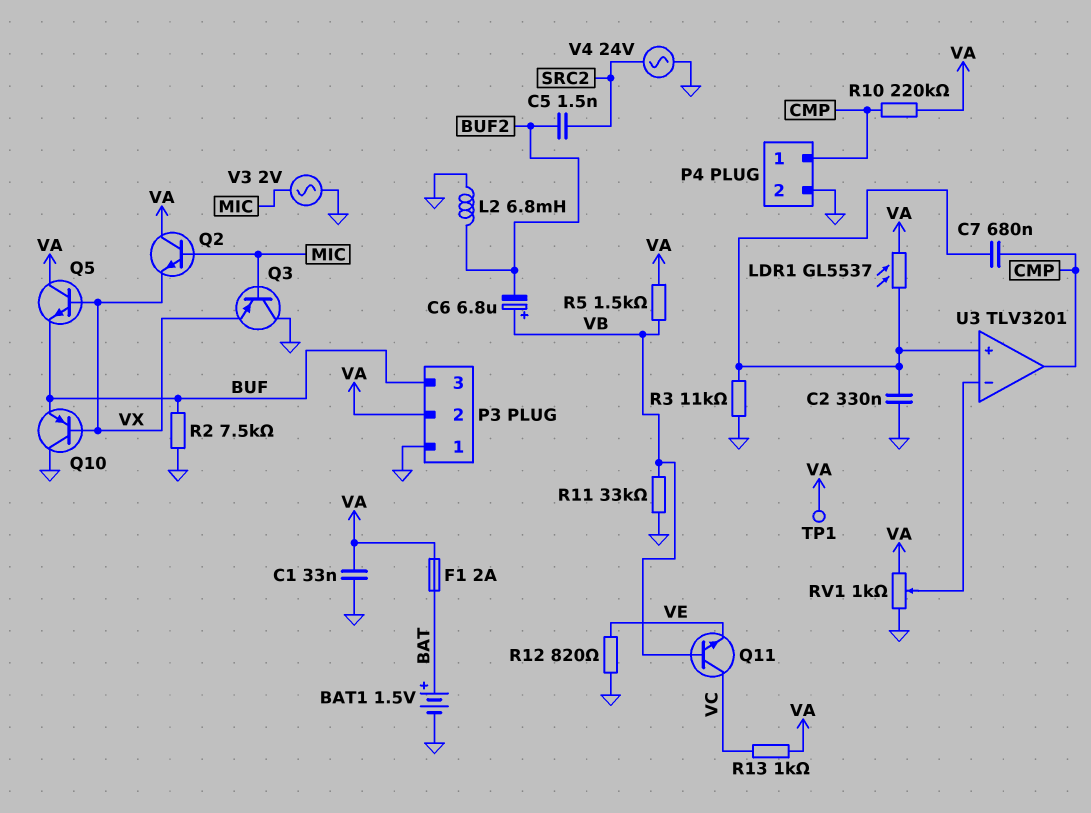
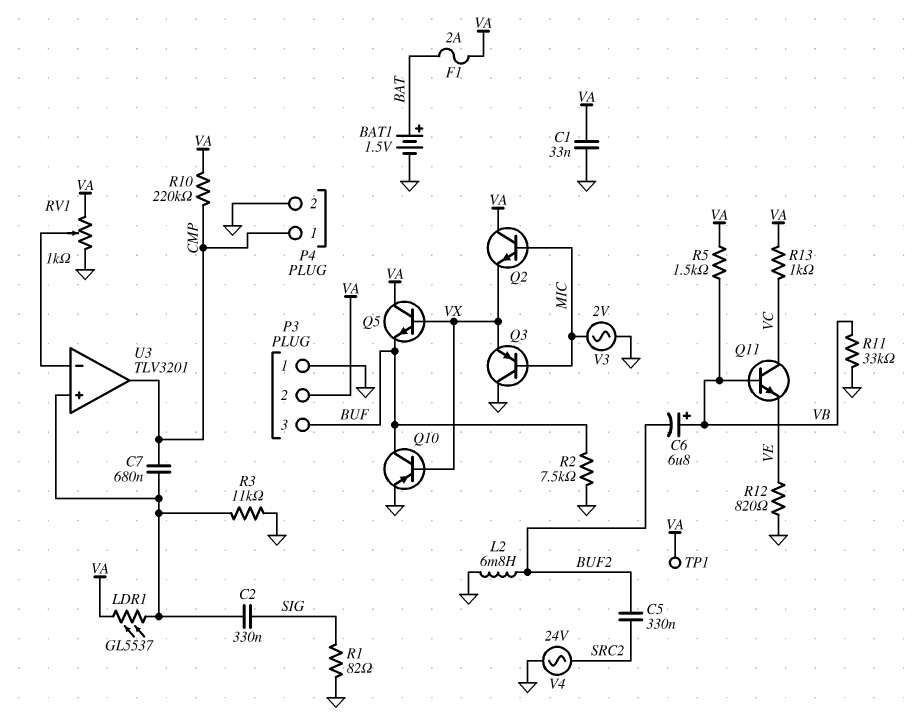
C2: 330nF (GND, U3/in+) -> 330nF (SIG, U3/in+)
C5: 1.5nF (BUF2, SRC2) -> 330nF (BUF2, SRC2)
Q10: PNP (B VX, C GND, E BUF) -> PNP (B VX, C BUF, E GND)
R1: none -> 82 (GND, SIG)

